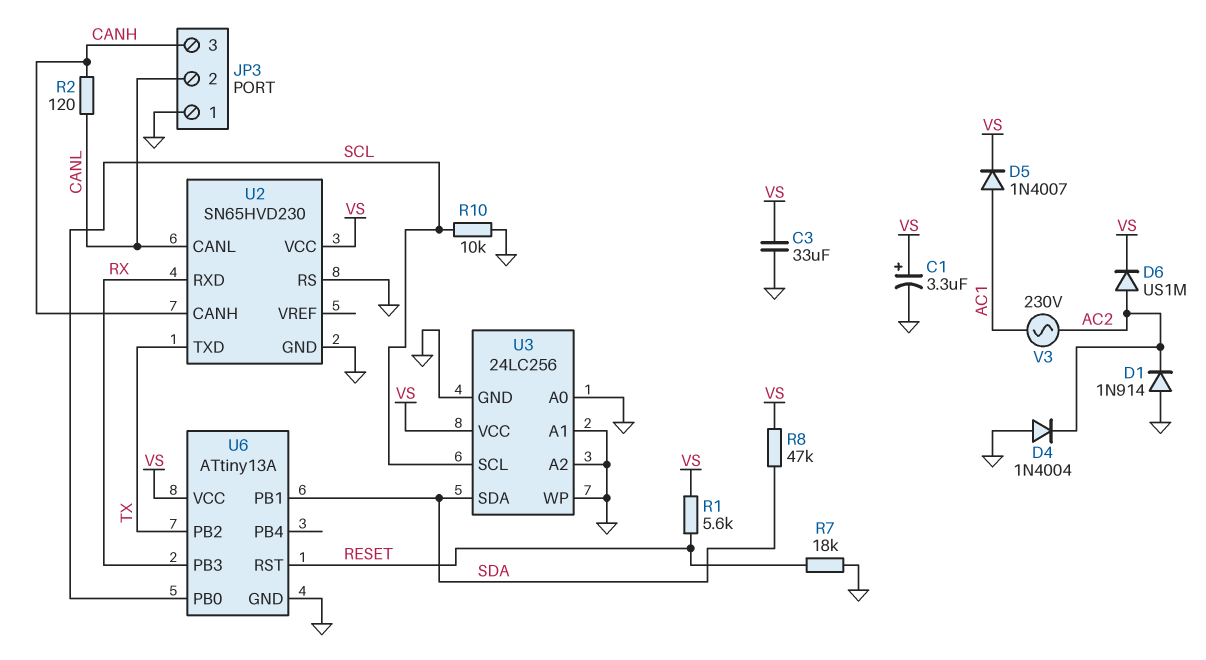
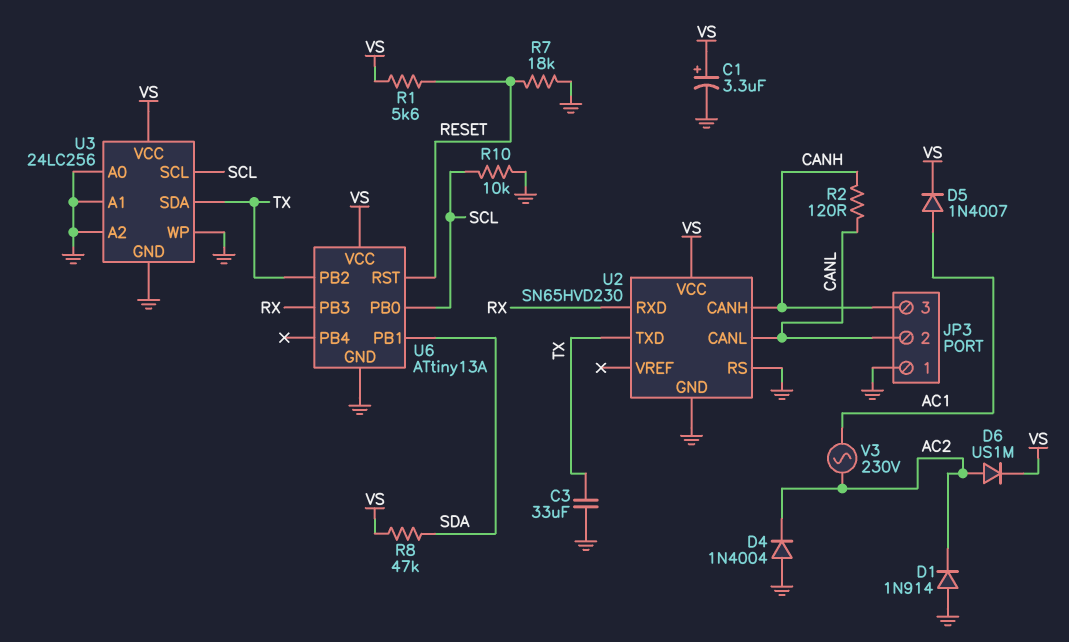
C3: 33uF (GND, VS) -> 33uF (GND, TX)
U3 pin SDA: SDA -> TX

